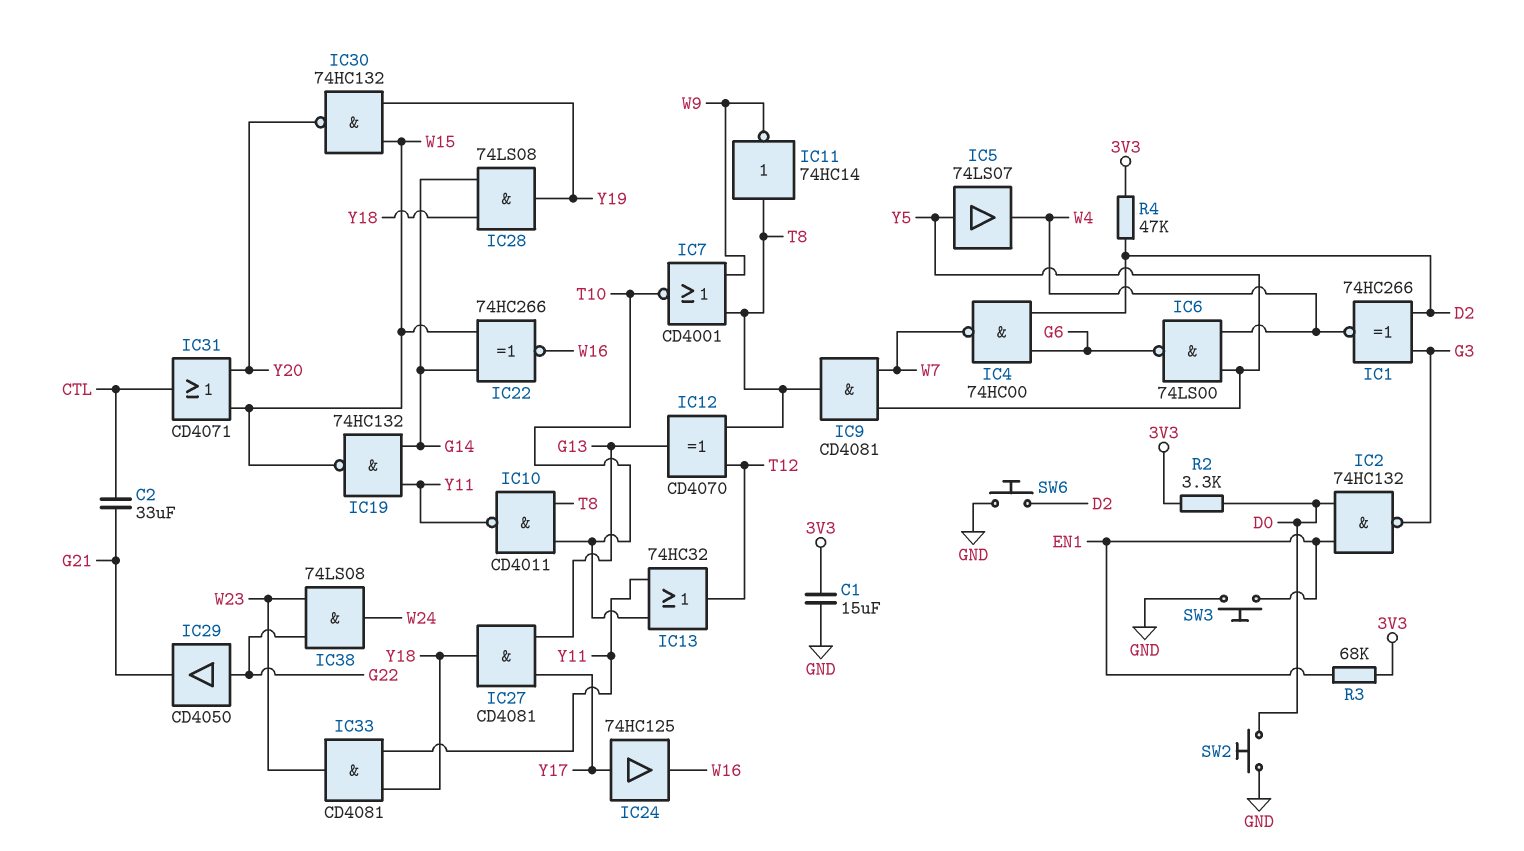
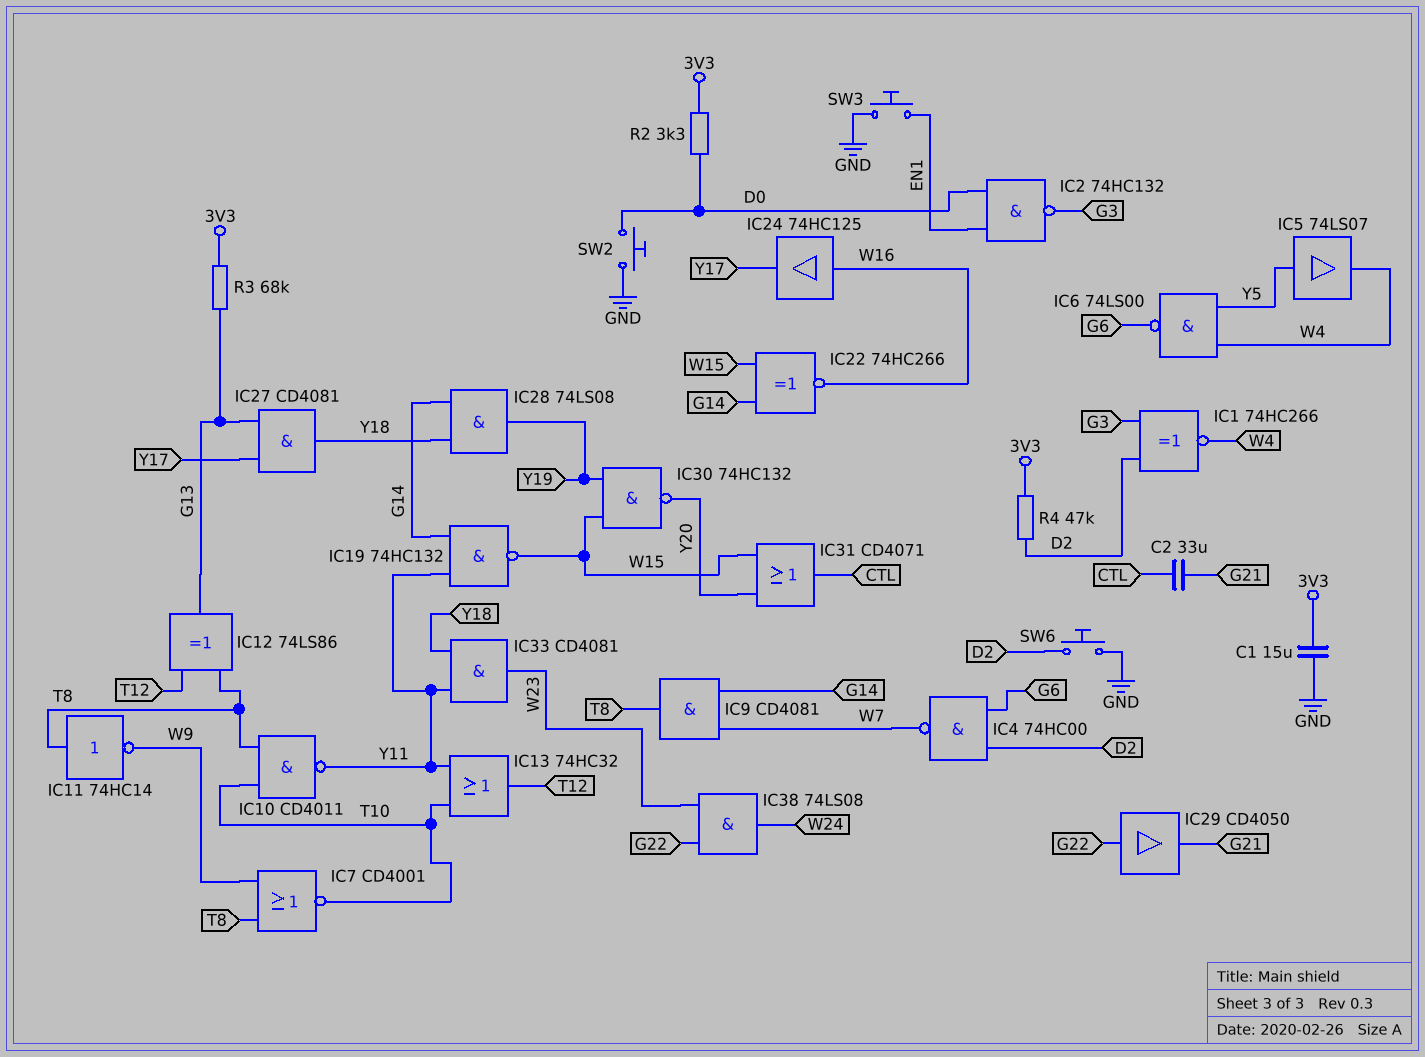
IC9: AND CD4081 (in W7, in Y5, out T8) -> AND CD4081 (in G14, in W7, out T8)
IC12: XOR CD4070 (in T8, in T12, out G13) -> XOR 74LS86 (in T8, in T12, out G13)
IC24: buffer 74HC125 (in Y17, out W16) -> buffer 74HC125 (in W16, out Y17)
R3: 68k (3V3, EN1) -> 68k (3V3, G13)

